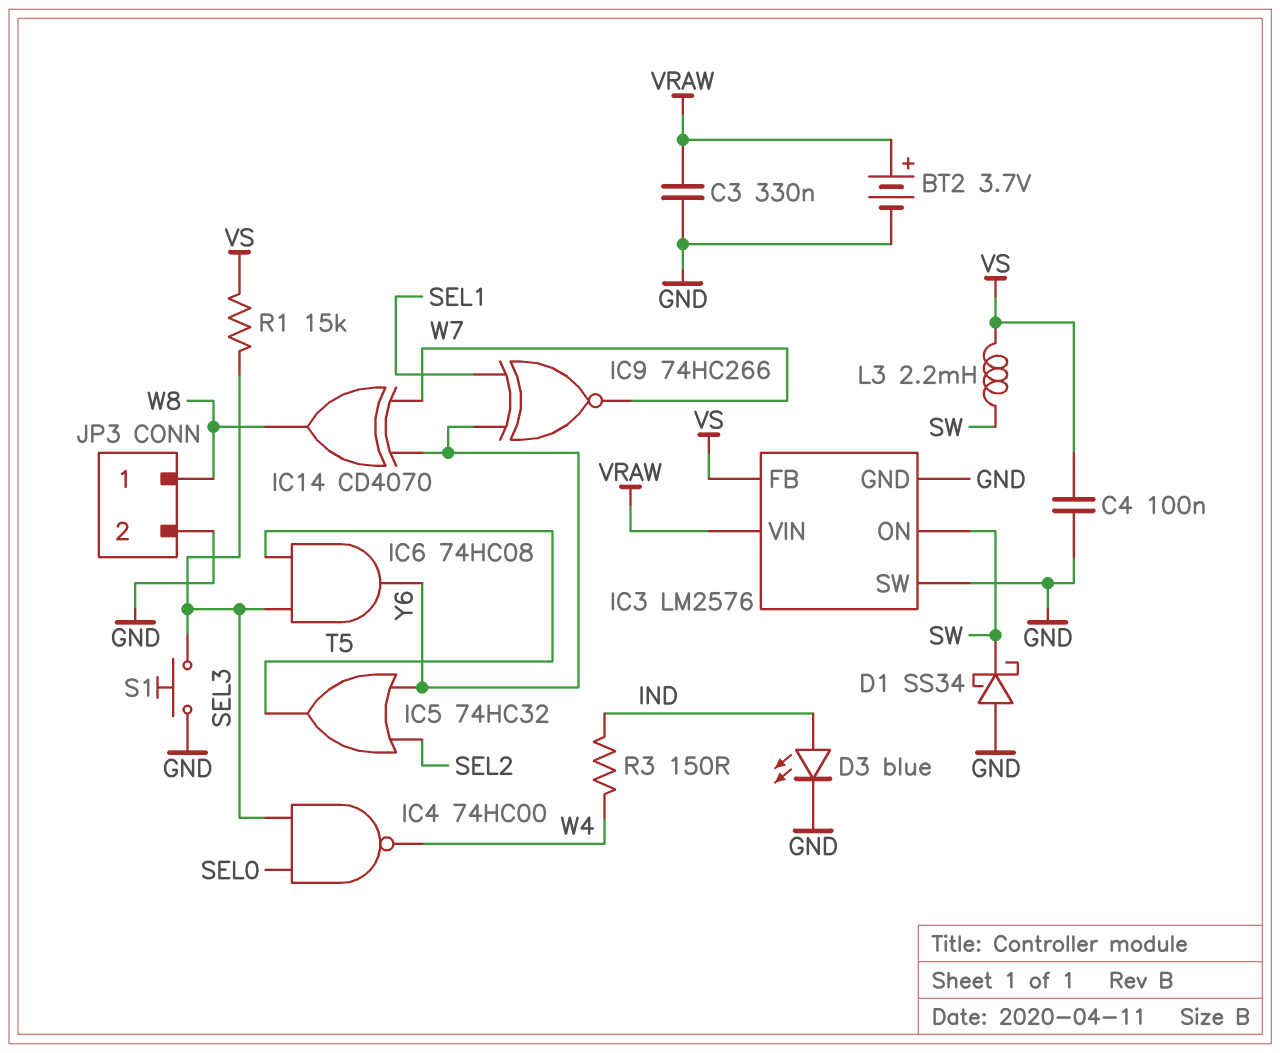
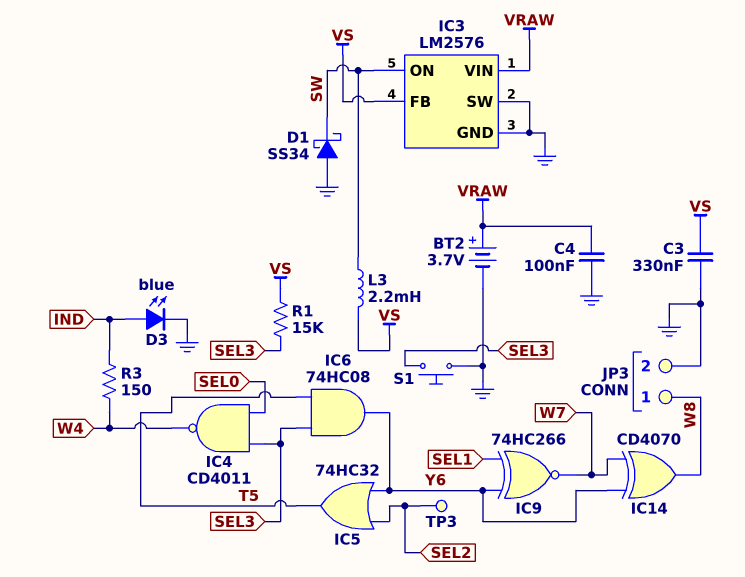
C3: 330nF (GND, VRAW) -> 330nF (GND, VS)
C4: 100nF (GND, VS) -> 100nF (GND, VRAW)
IC4: NAND 74HC00 (in SEL0, in SEL3, out W4) -> NAND CD4011 (in SEL0, in SEL3, out W4)
TP3: none -> test point (SEL2)

